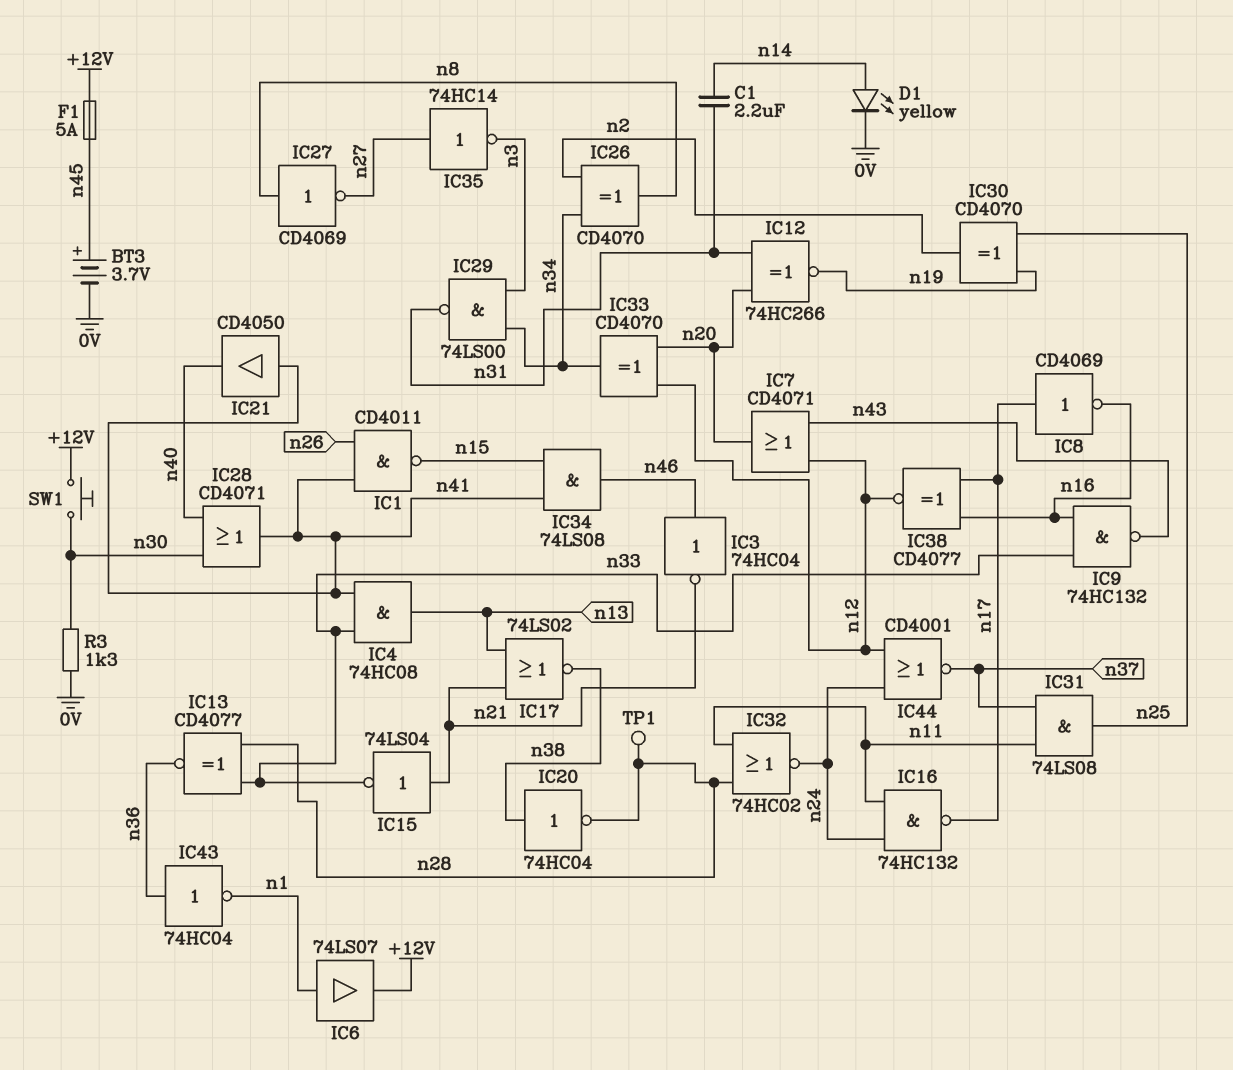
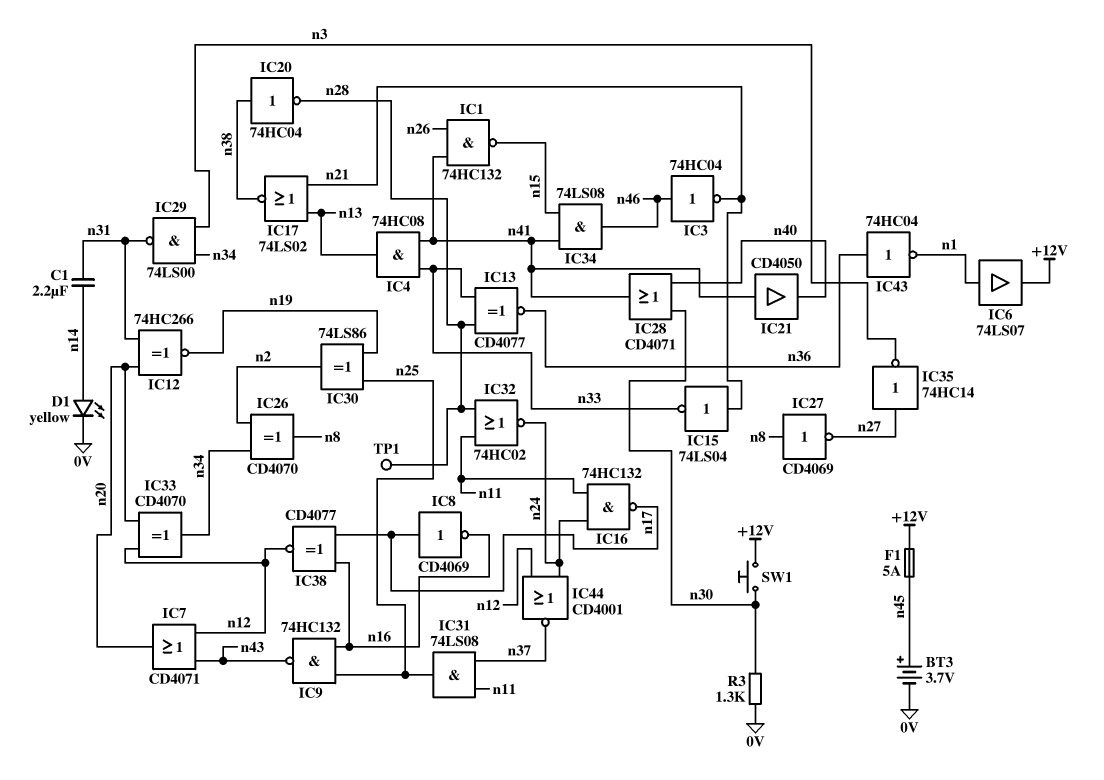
IC1: NAND CD4011 (in n26, in n41, out n15) -> NAND 74HC132 (in n26, in n41, out n15)
IC9: NAND 74HC132 (in n16, in n33, out n43) -> NAND 74HC132 (in n16, in n25, out n43)
IC30: XOR CD4070 (in n19, in n25, out n2) -> XOR 74LS86 (in n19, in n25, out n2)

